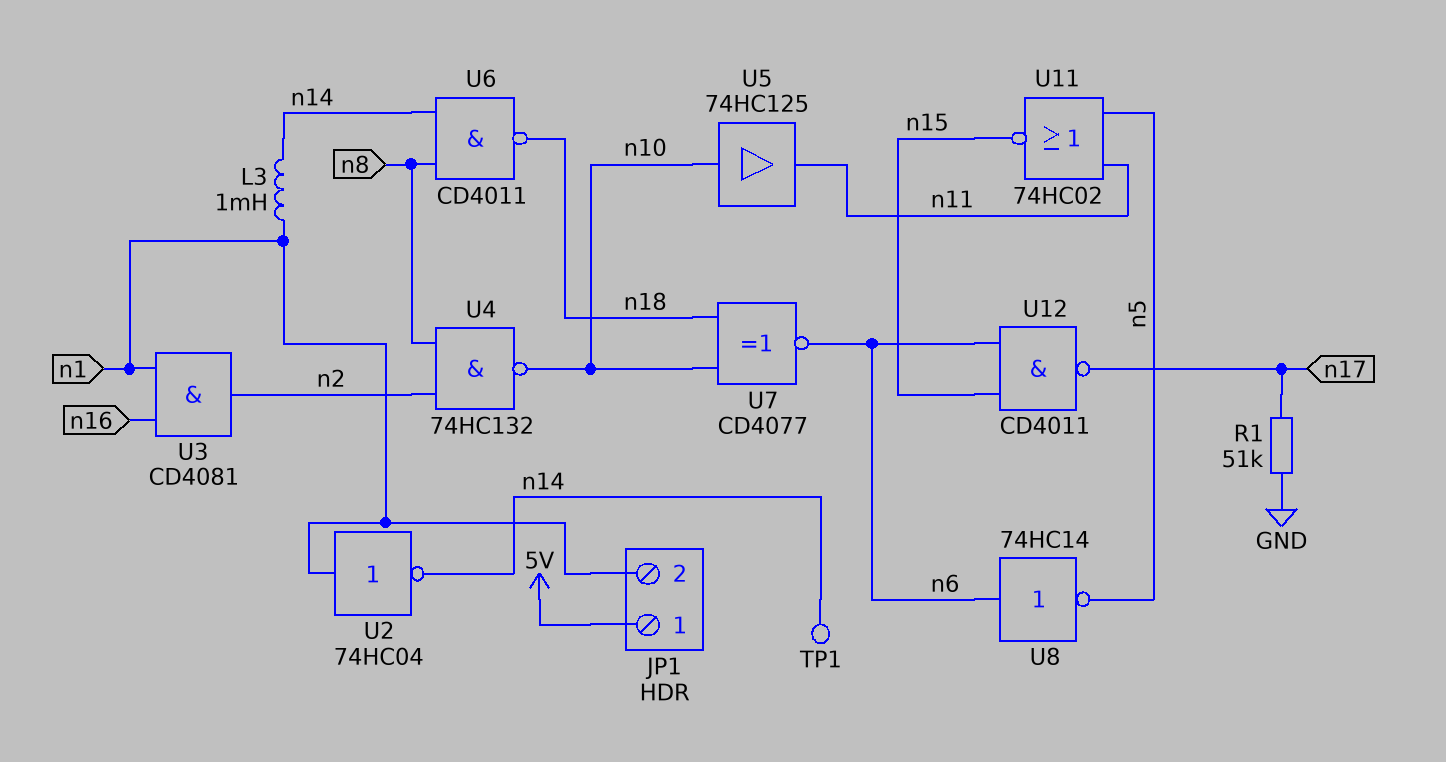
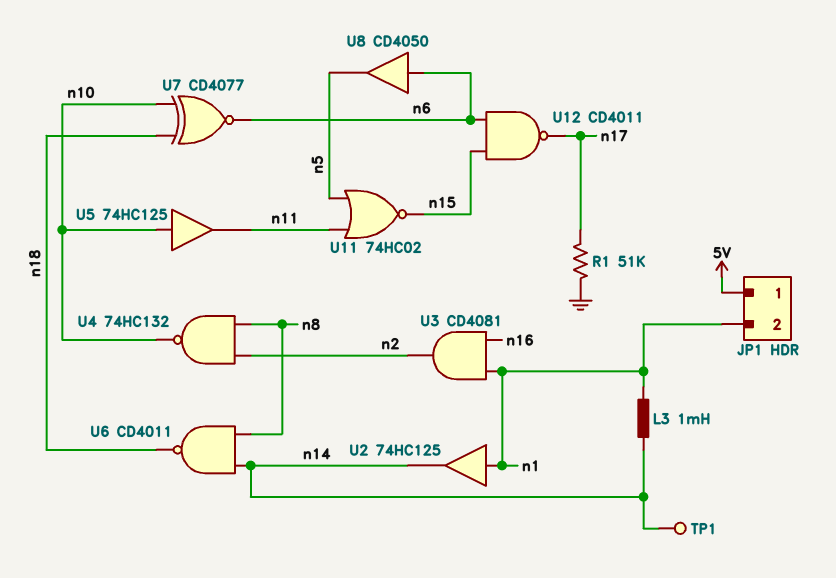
U2: NOT 74HC04 (in n1, out n14) -> buffer 74HC125 (in n1, out n14)
U8: NOT 74HC14 (in n6, out n5) -> buffer CD4050 (in n6, out n5)

